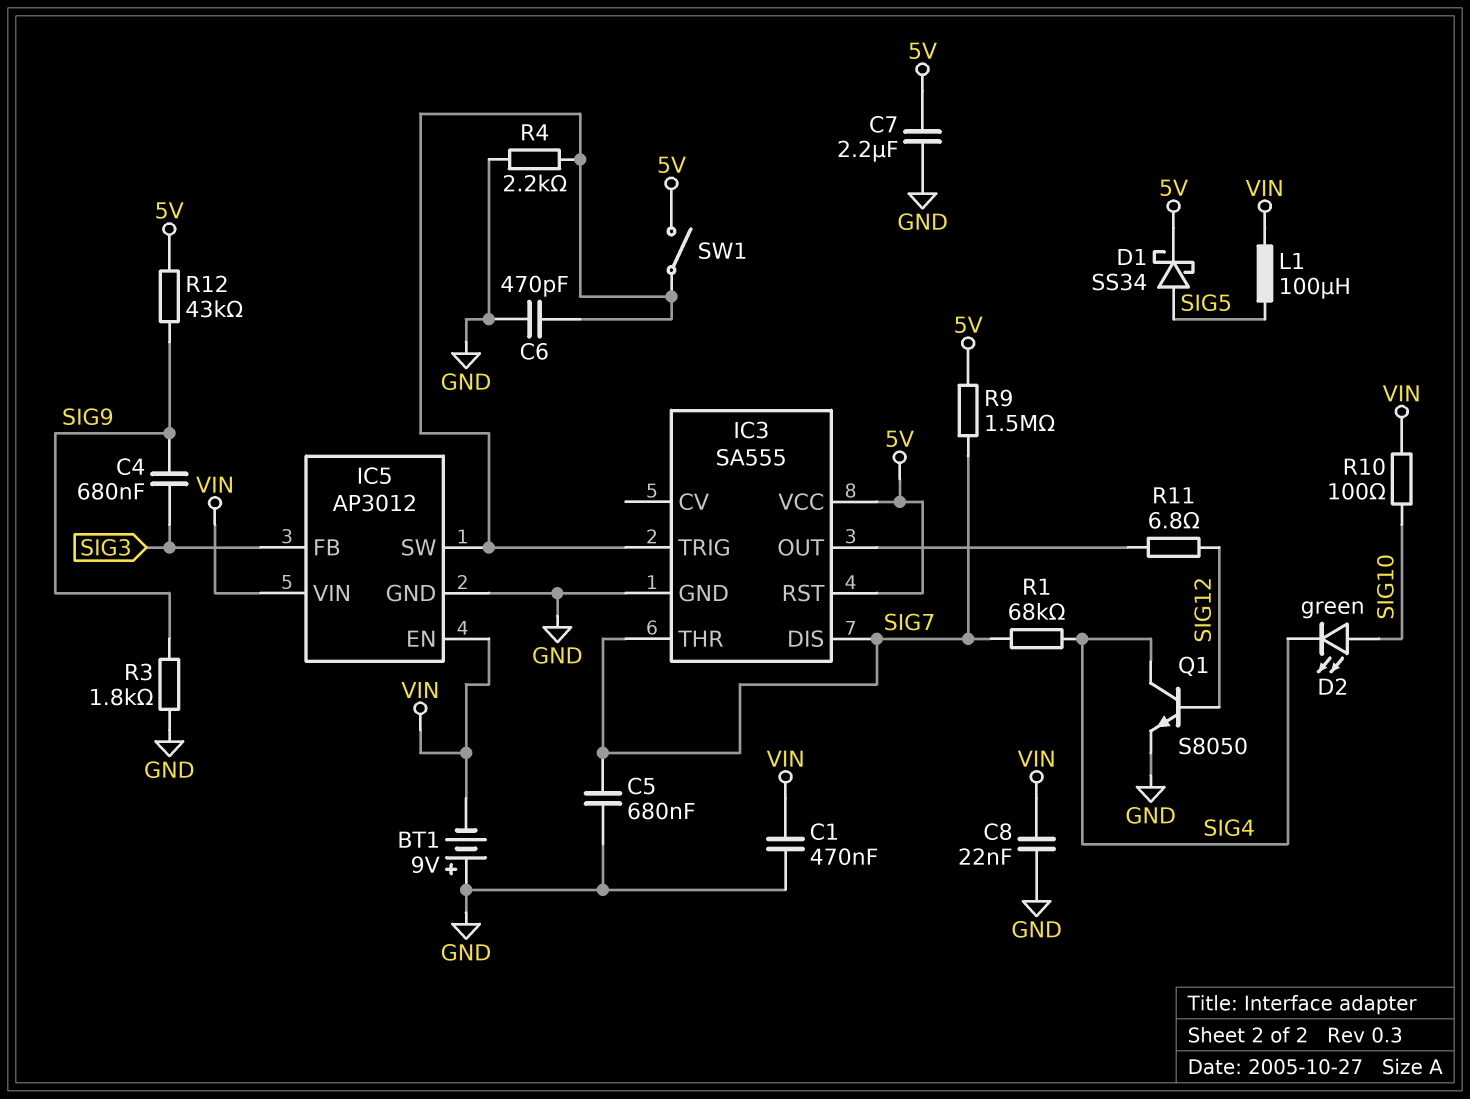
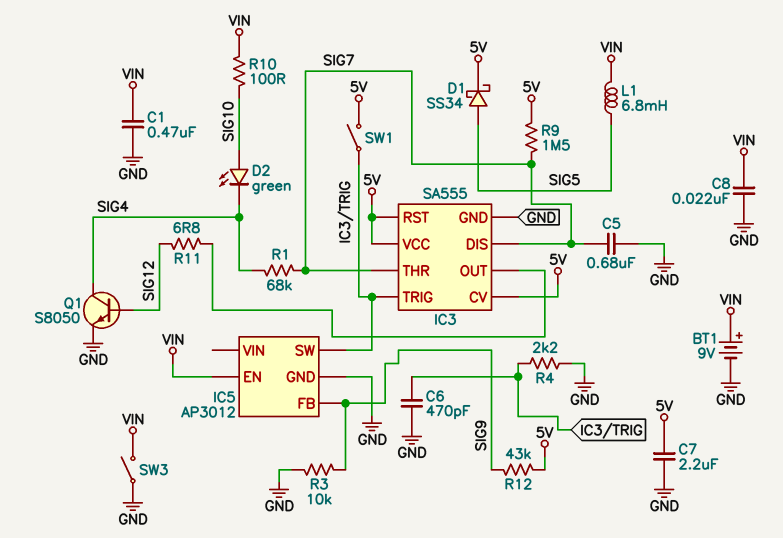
BT1: 9V (plus GND, minus VIN) -> 9V (plus VIN, minus GND)
C4: 680nF (SIG3, SIG9) -> none
IC3 pin CV: none -> 5V
IC5 pin FB: SIG3 -> SIG9
IC5 pin VIN: VIN -> none
L1: 100uH (SIG5, VIN) -> 6.8mH (SIG5, VIN)
R3: 1.8k (GND, SIG9) -> 10k (GND, SIG9)
SW3: none -> switch (GND, VIN)

